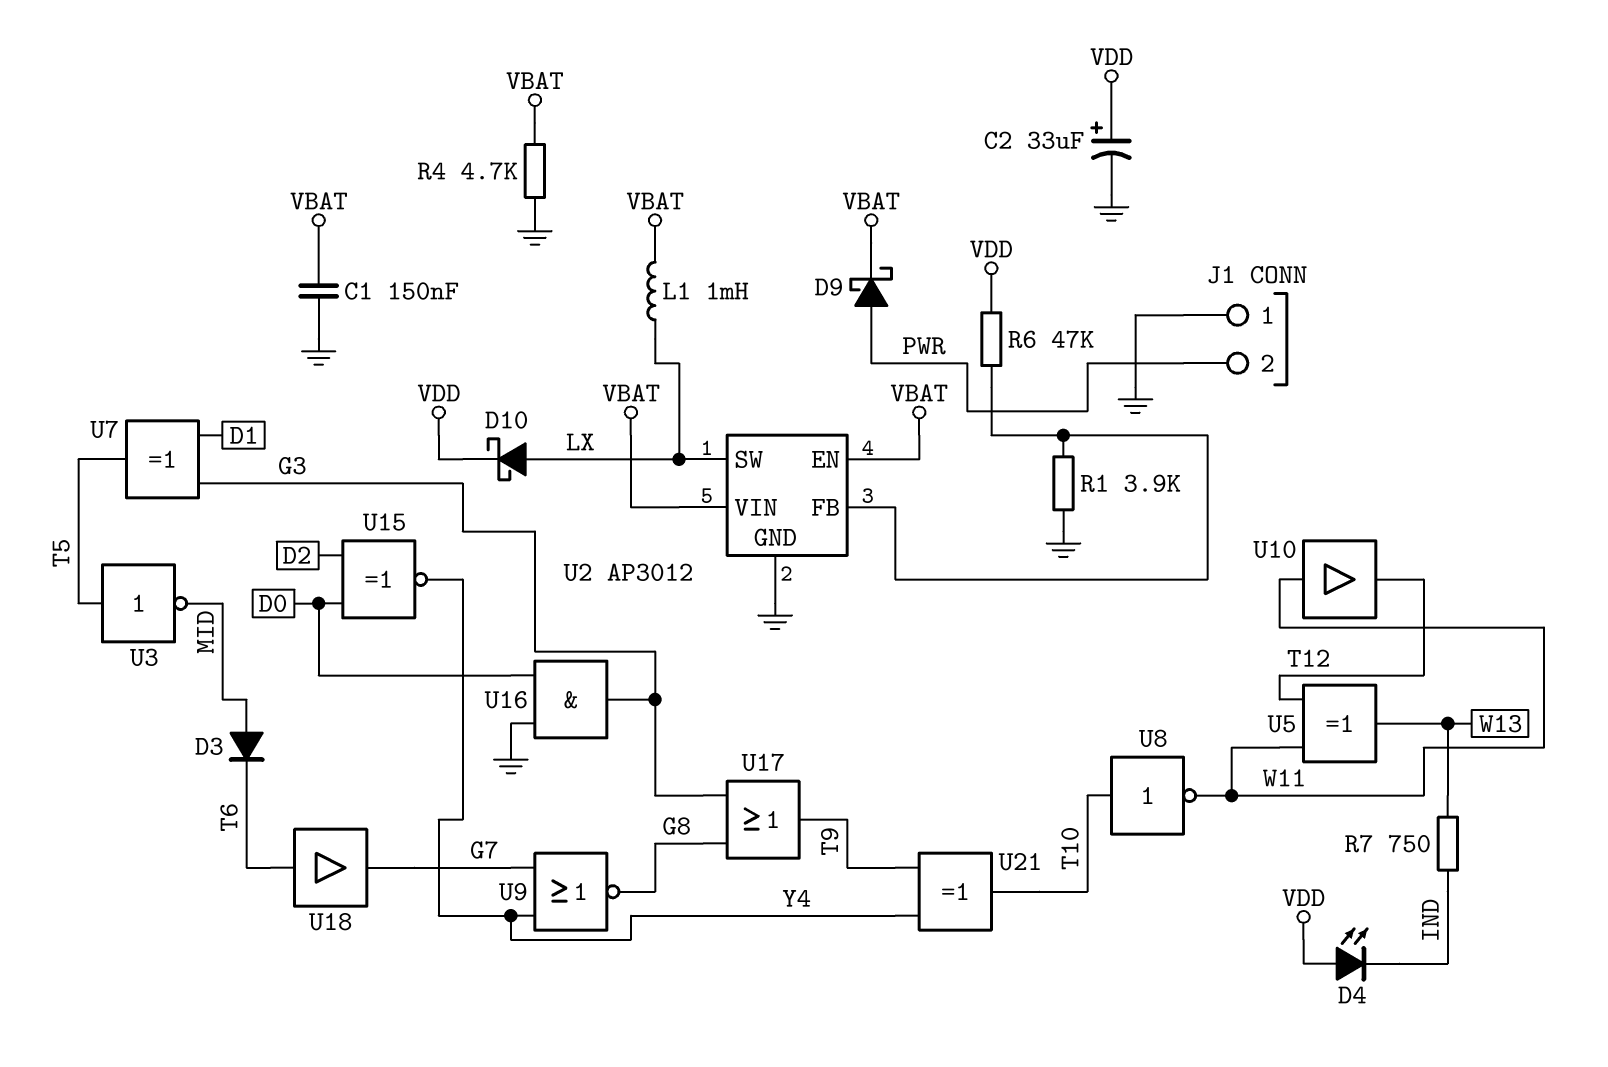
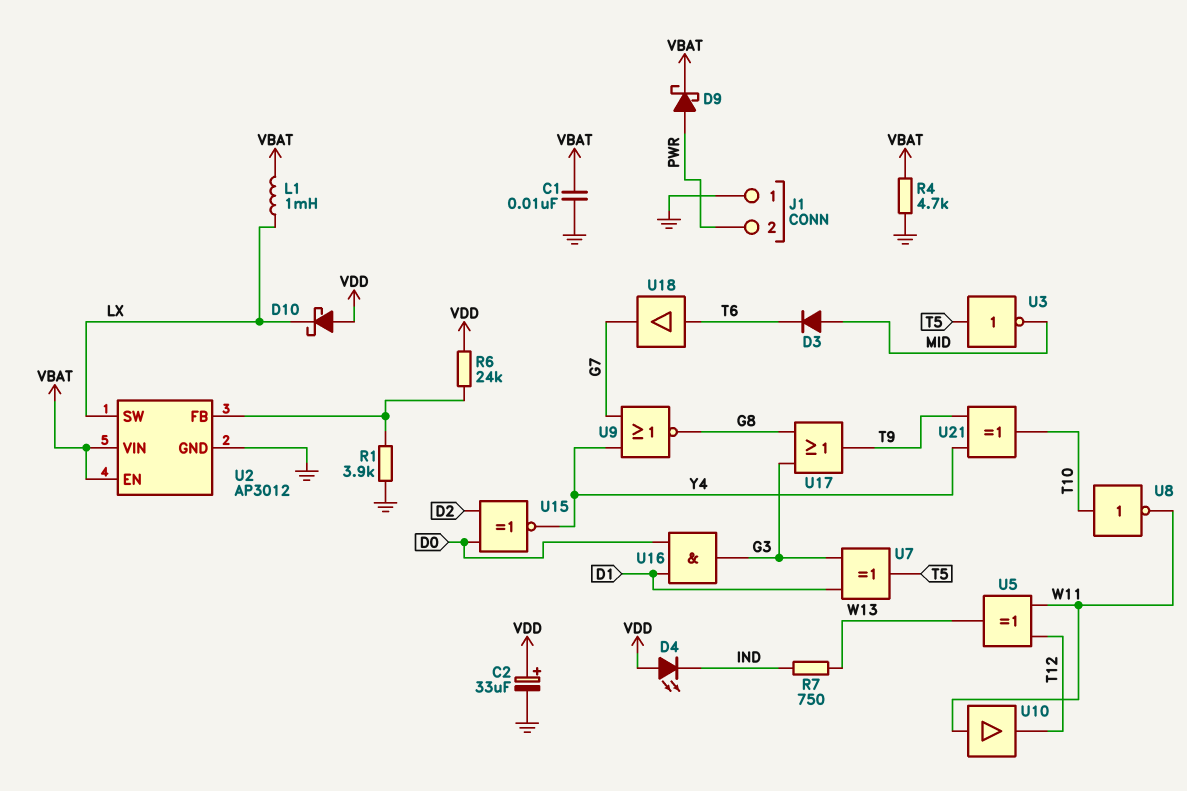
C1: 150nF (GND, VBAT) -> 10nF (GND, VBAT)
D10: schottky (A LX, K VDD) -> schottky (A VDD, K LX)
R6: 47k (U2/FB, VDD) -> 24k (U2/FB, VDD)
U16: AND (in D0, in GND, out G3) -> AND (in D0, in D1, out G3)

